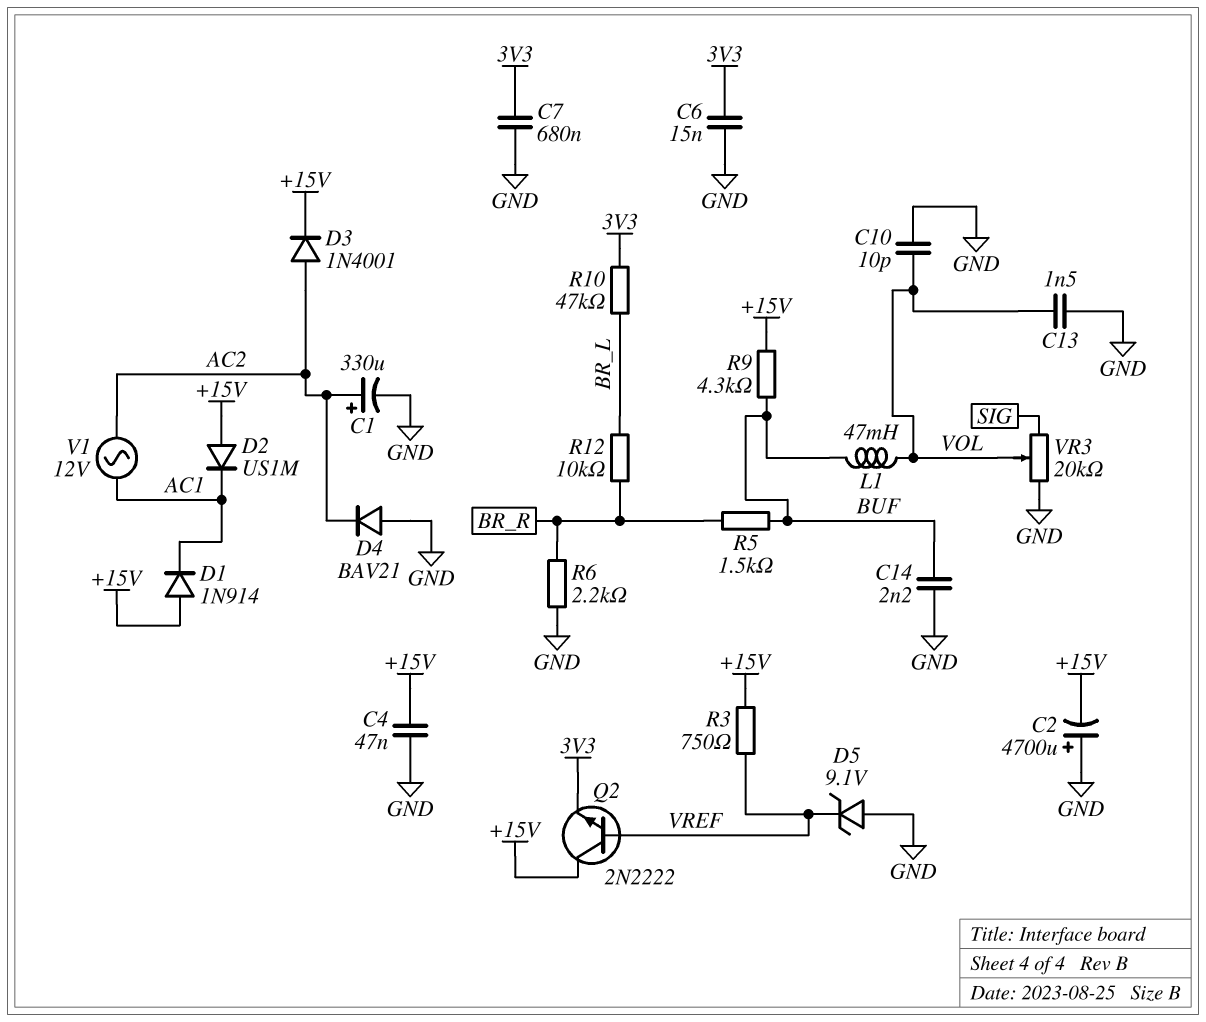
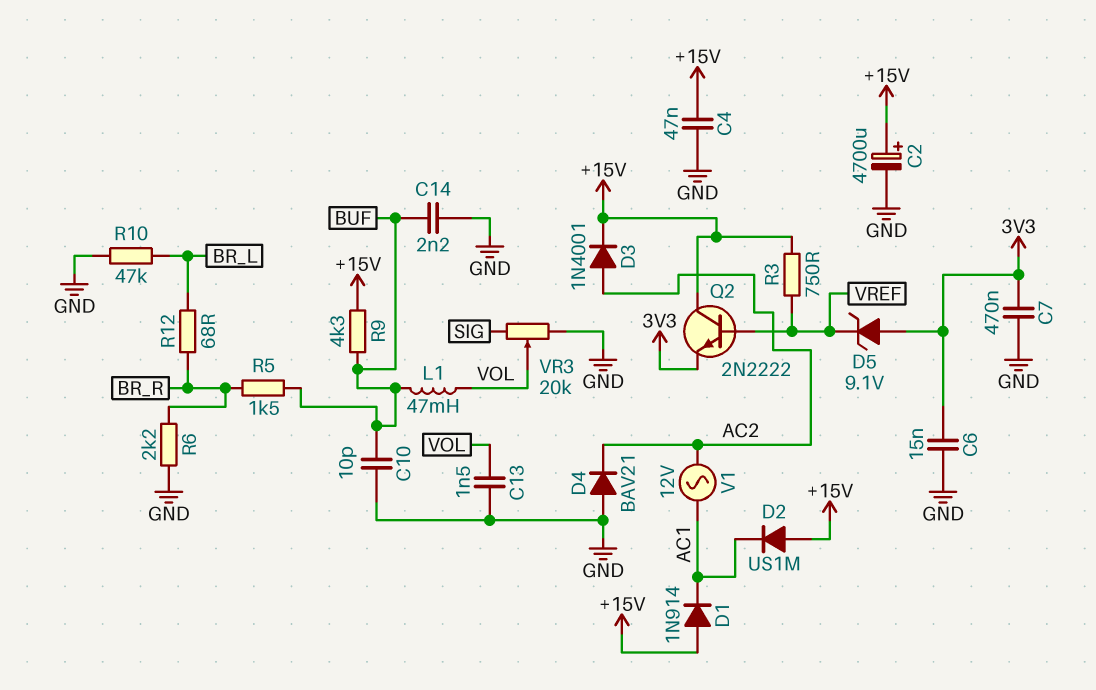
C1: 330uF (plus AC2, minus GND) -> none
C2: 4700uF (plus GND, minus +15V) -> 4700uF (plus +15V, minus GND)
C7: 680nF (3V3, GND) -> 470nF (3V3, GND)
C10: 10pF (GND, VOL) -> 10pF (BUF, GND)
D5: zener 9.1V (A GND, K VREF) -> zener 9.1V (A 3V3, K VREF)
R10: 47k (3V3, BR_L) -> 47k (BR_L, GND)
R12: 10k (BR_L, BR_R) -> 68 (BR_L, BR_R)

